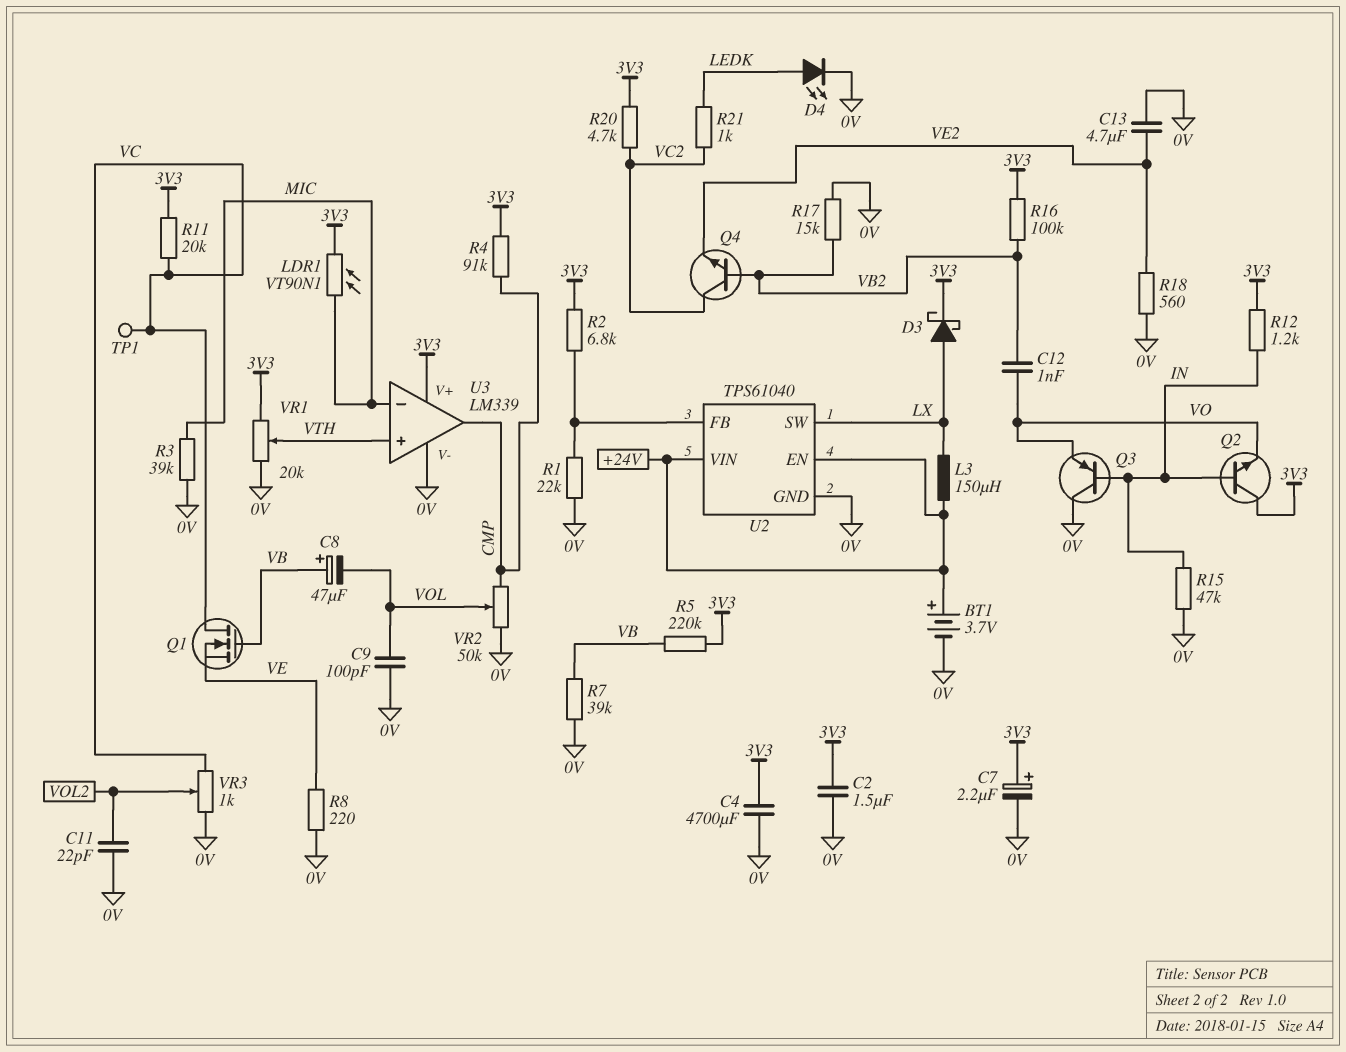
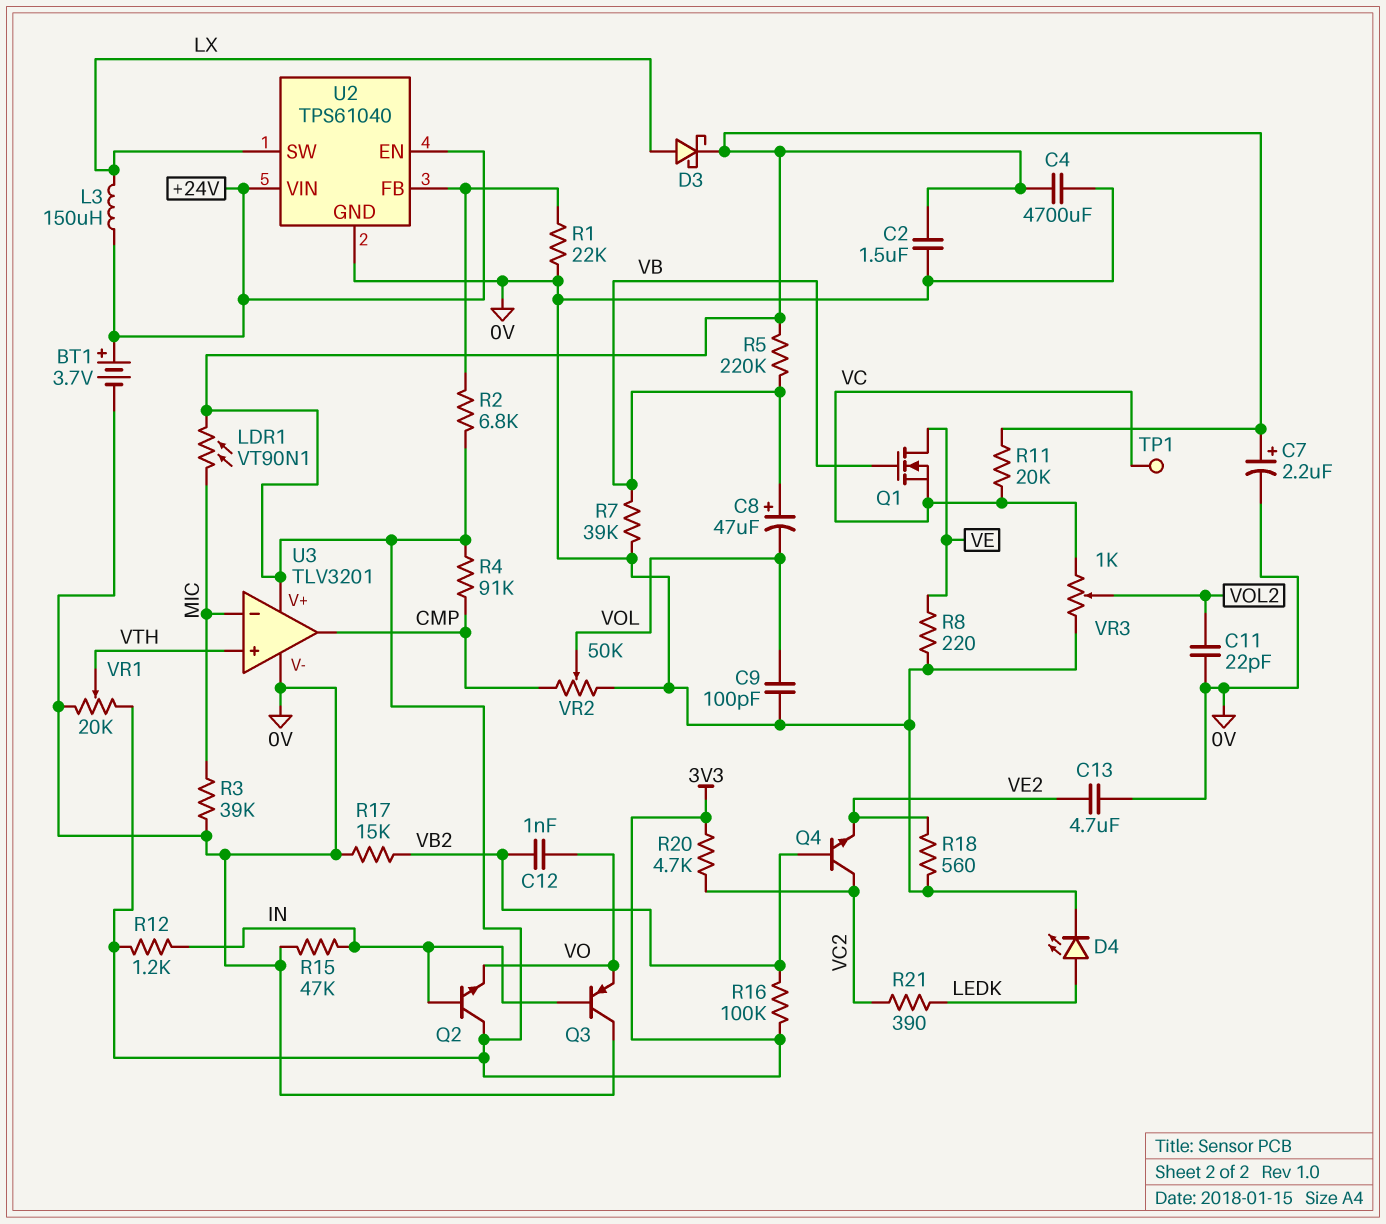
Q1: NMOS (G VB, D VC, S VE) -> NMOS (G VB, D VE, S VC)
R21: 1k (LEDK, VC2) -> 390 (LEDK, VC2)
U3: LM339 -> TLV3201

